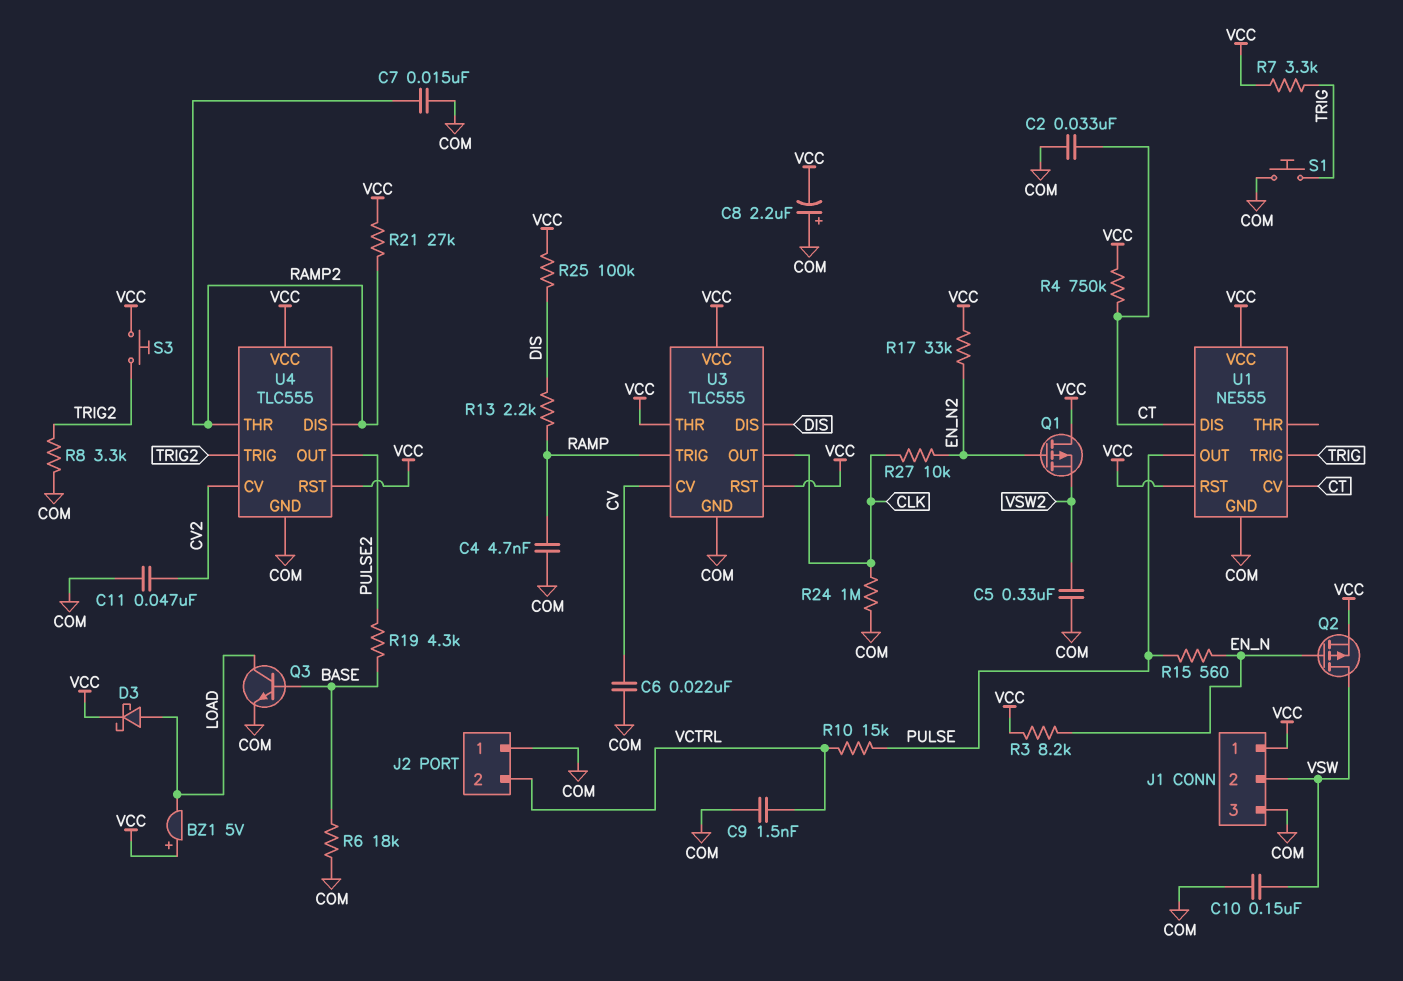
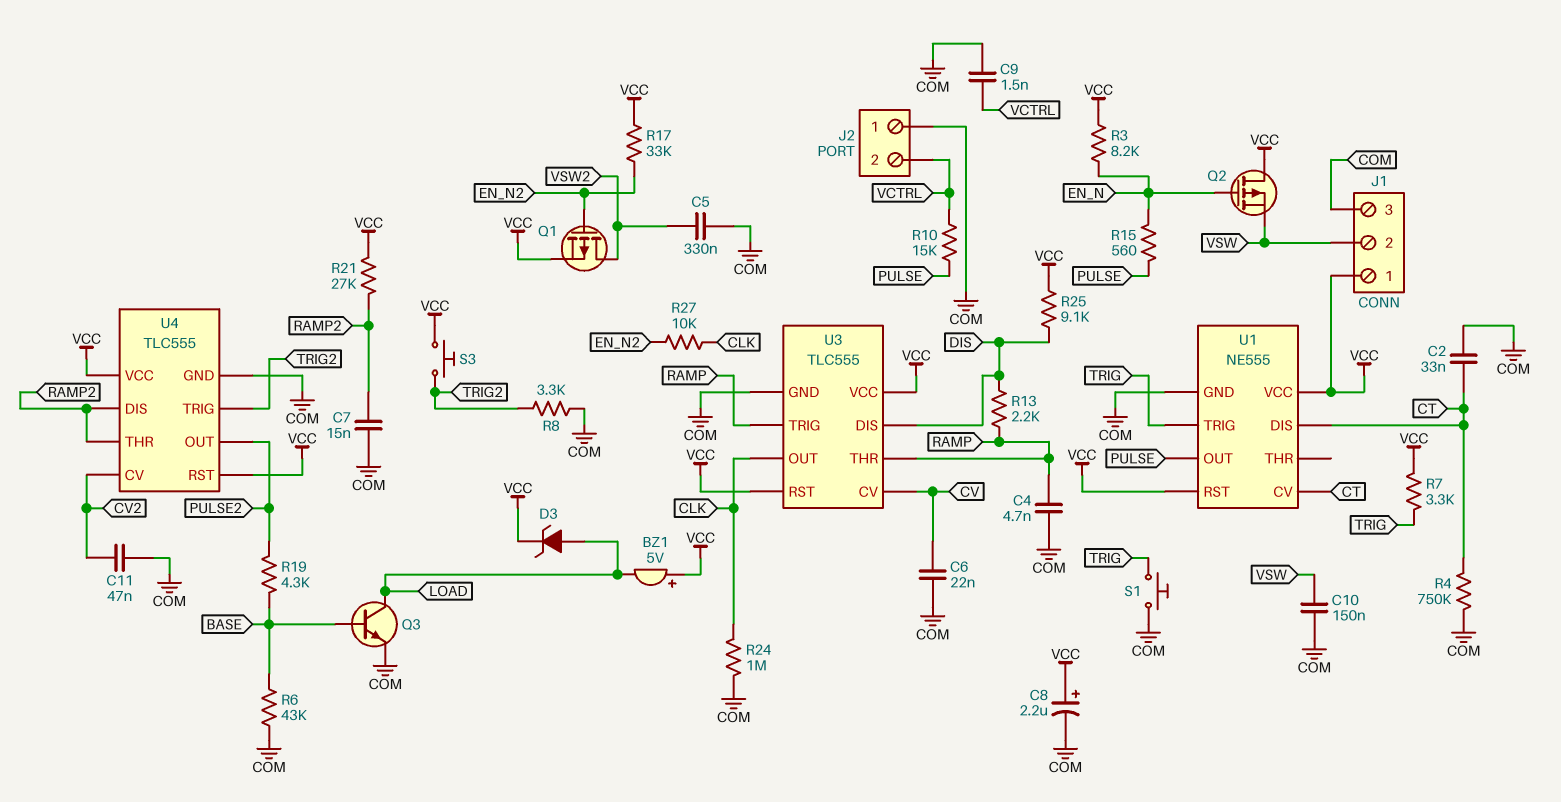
C8: 2.2uF (plus COM, minus VCC) -> 2.2uF (plus VCC, minus COM)
D3: schottky (A LOAD, K VCC) -> zener (A LOAD, K VCC)
Q1: PMOS (G EN_N2, D VCC, S VSW2) -> PMOS (G EN_N2, D VSW2, S VCC)
Q2: PMOS (G EN_N, D VSW, S VCC) -> PMOS (G EN_N, D VCC, S VSW)
R4: 750k (CT, VCC) -> 750k (COM, CT)
R6: 18k (BASE, COM) -> 43k (BASE, COM)
R25: 100k (DIS, VCC) -> 9.1k (DIS, VCC)
U3 pin THR: VCC -> RAMP

